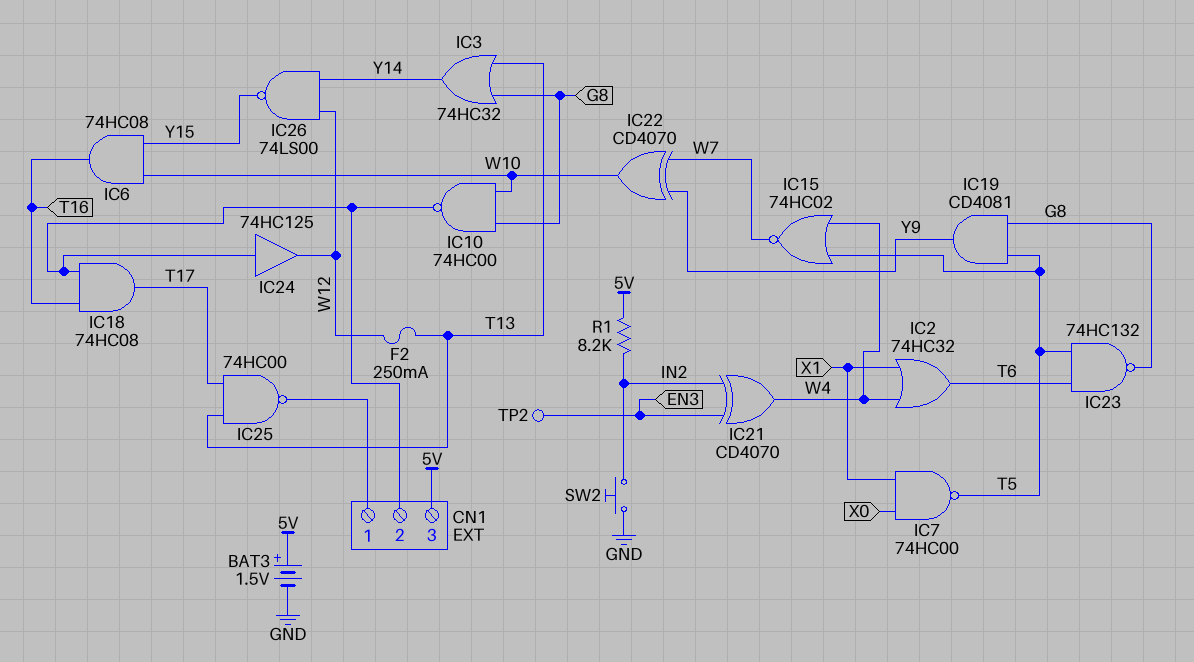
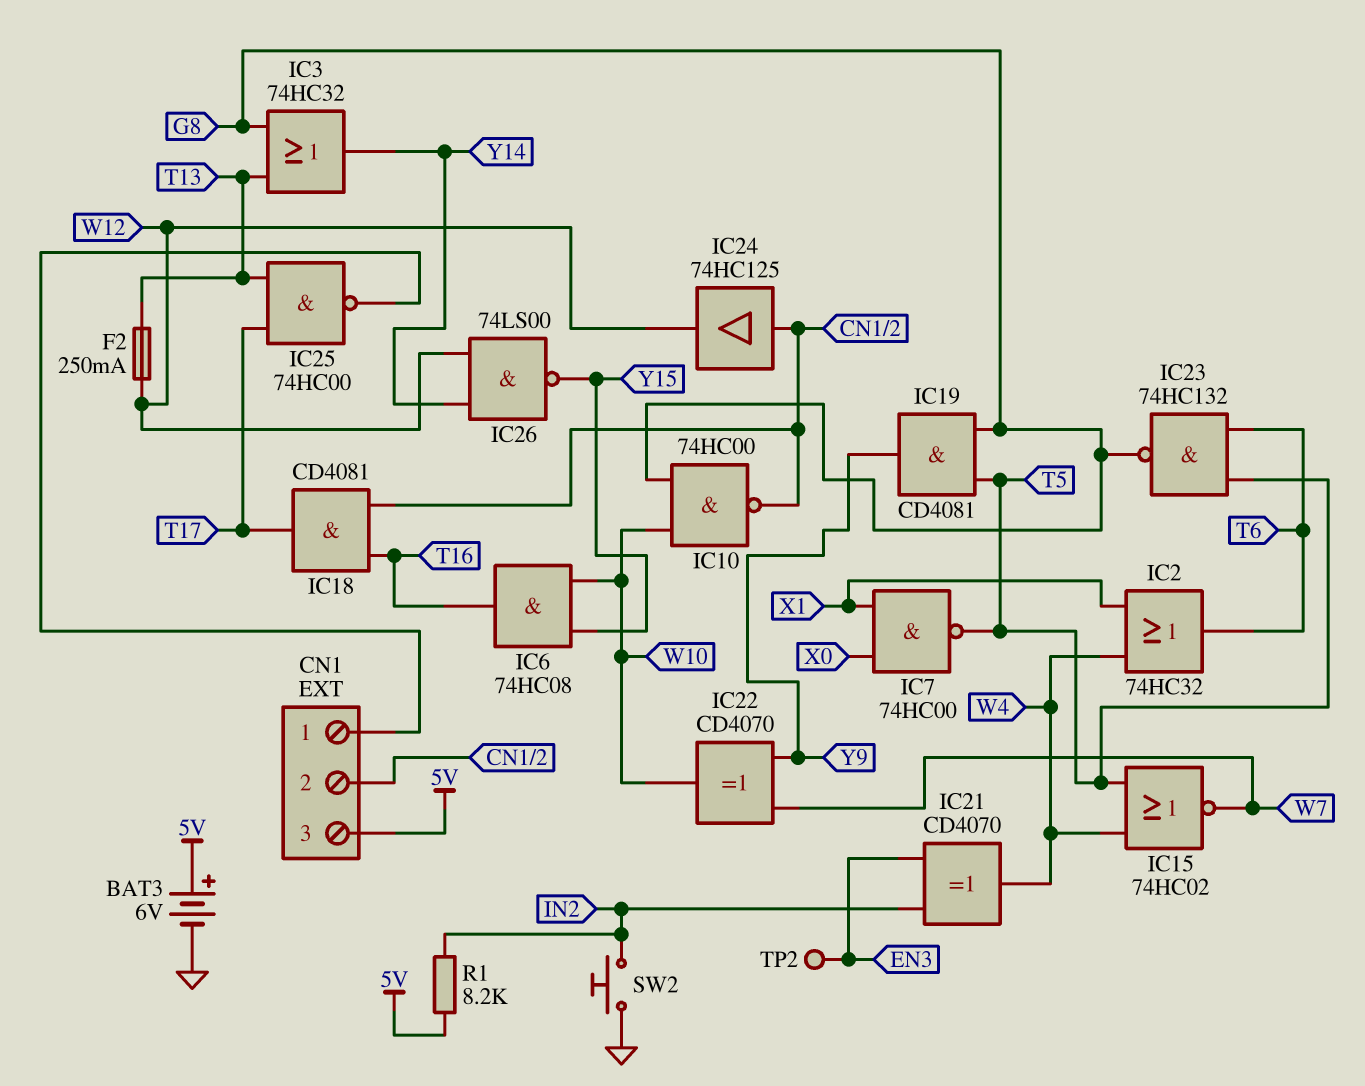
BAT3: 1.5V (plus 5V, minus GND) -> 6V (plus 5V, minus GND)
IC18: AND 74HC08 (in CN1/2, in T16, out T17) -> AND CD4081 (in CN1/2, in T16, out T17)

